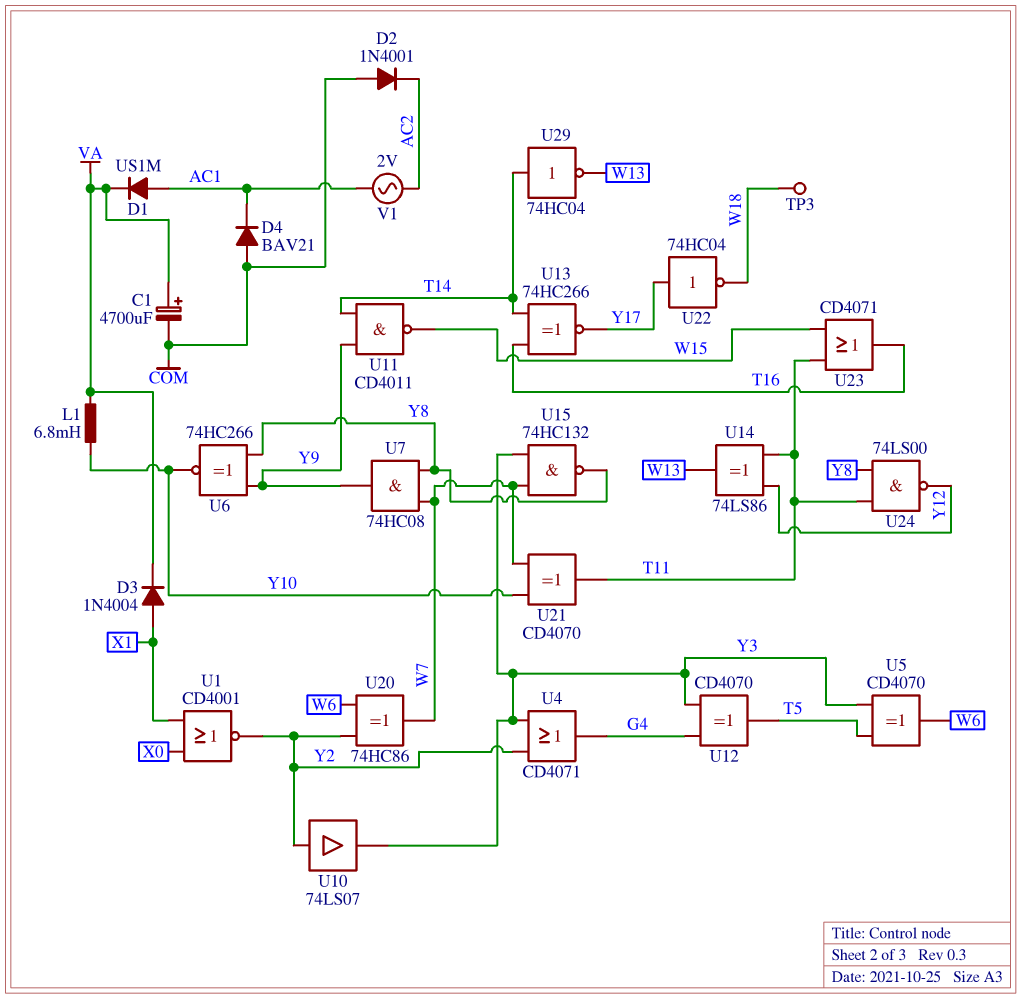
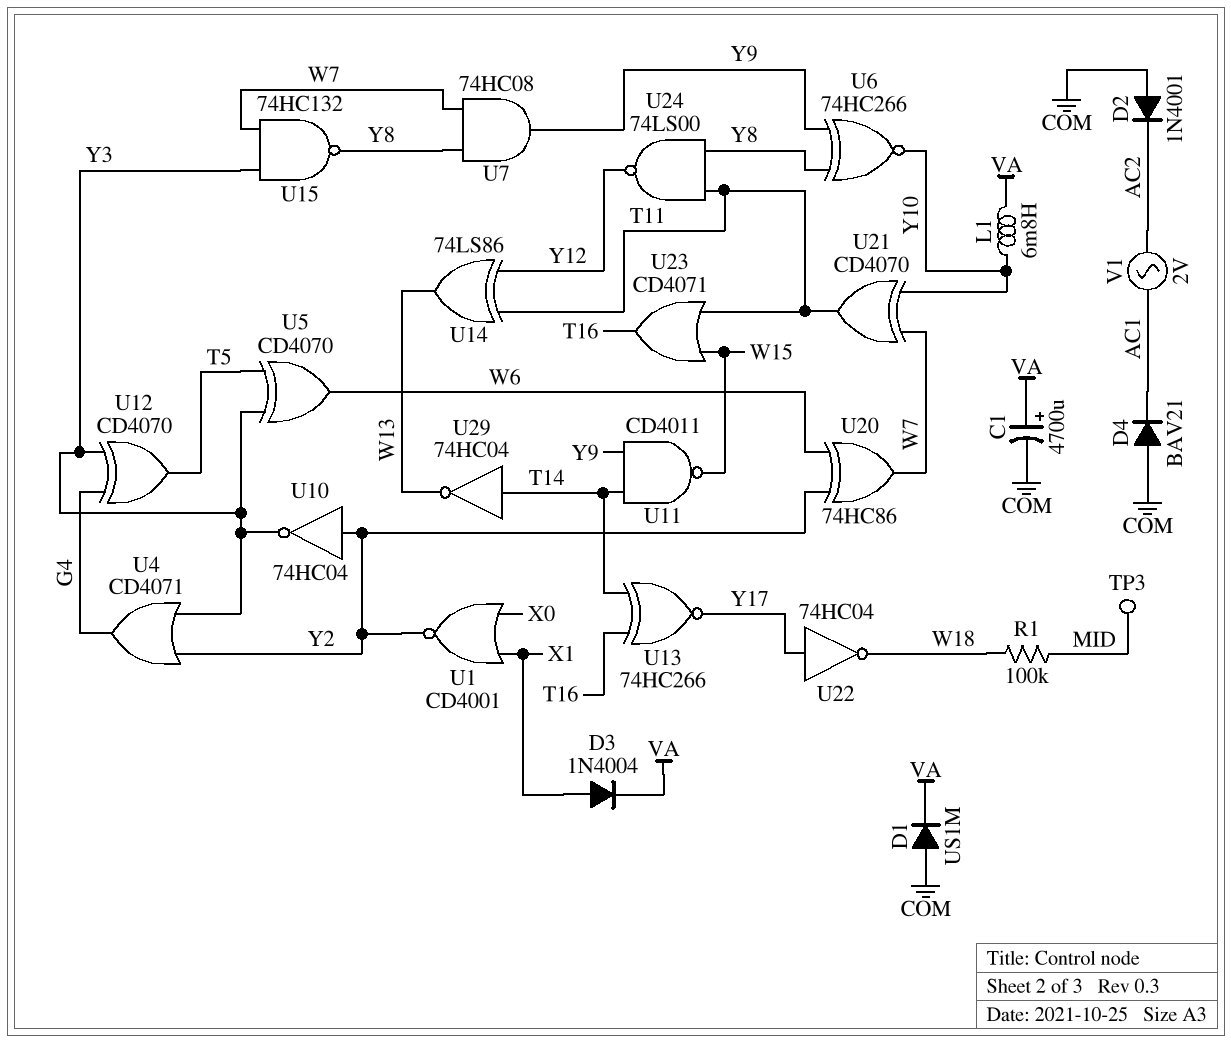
D1: diode US1M (A AC1, K VA) -> diode US1M (A COM, K VA)
R1: none -> 100k (MID, W18)
TP3: test point (W18) -> test point (MID)
U10: buffer 74LS07 (in Y2, out Y3) -> NOT 74HC04 (in Y2, out Y3)

